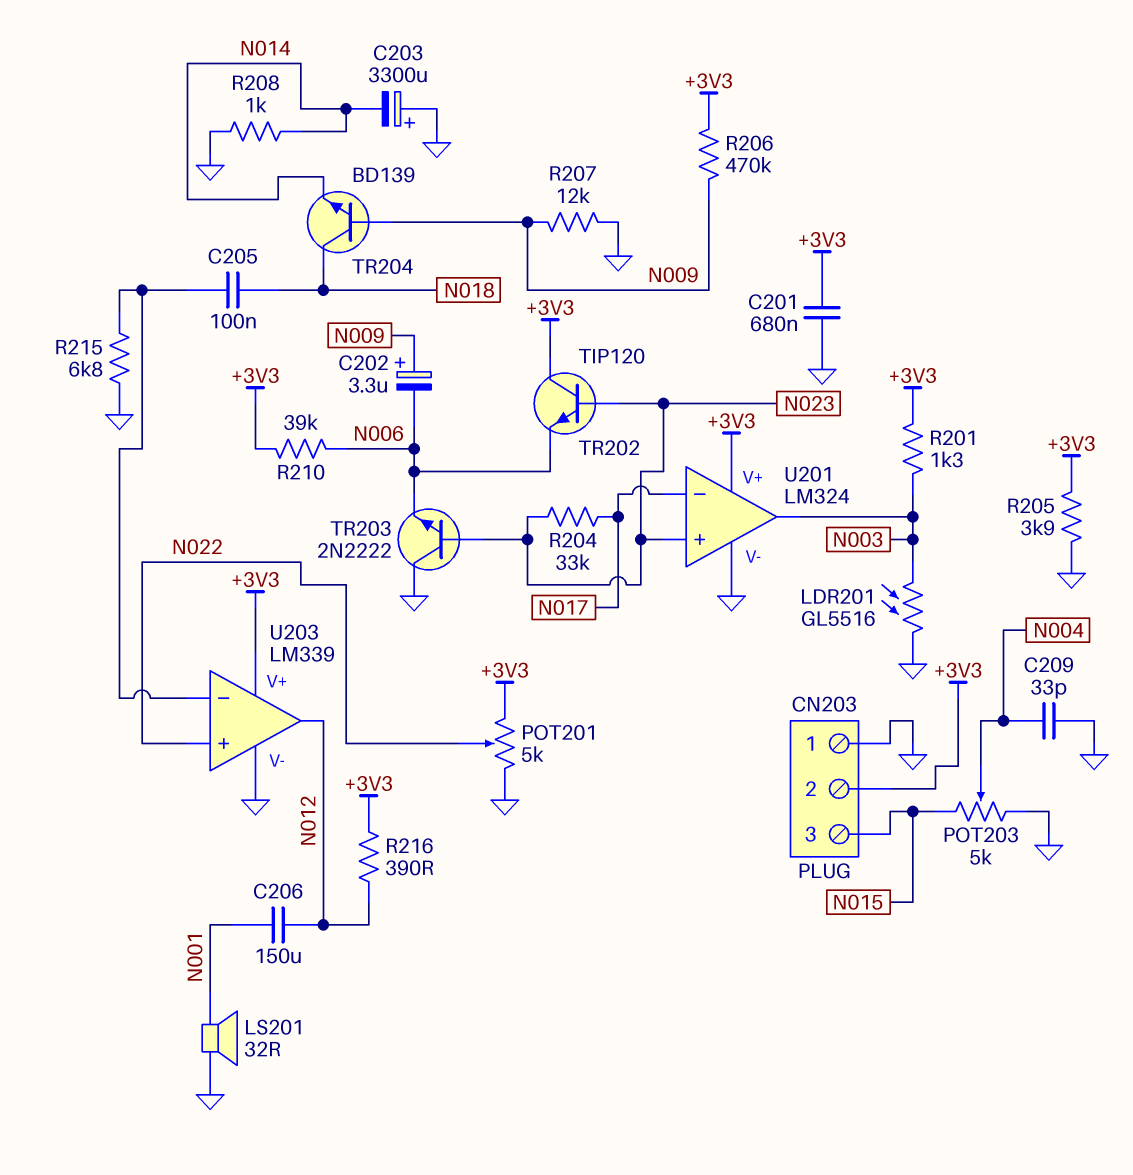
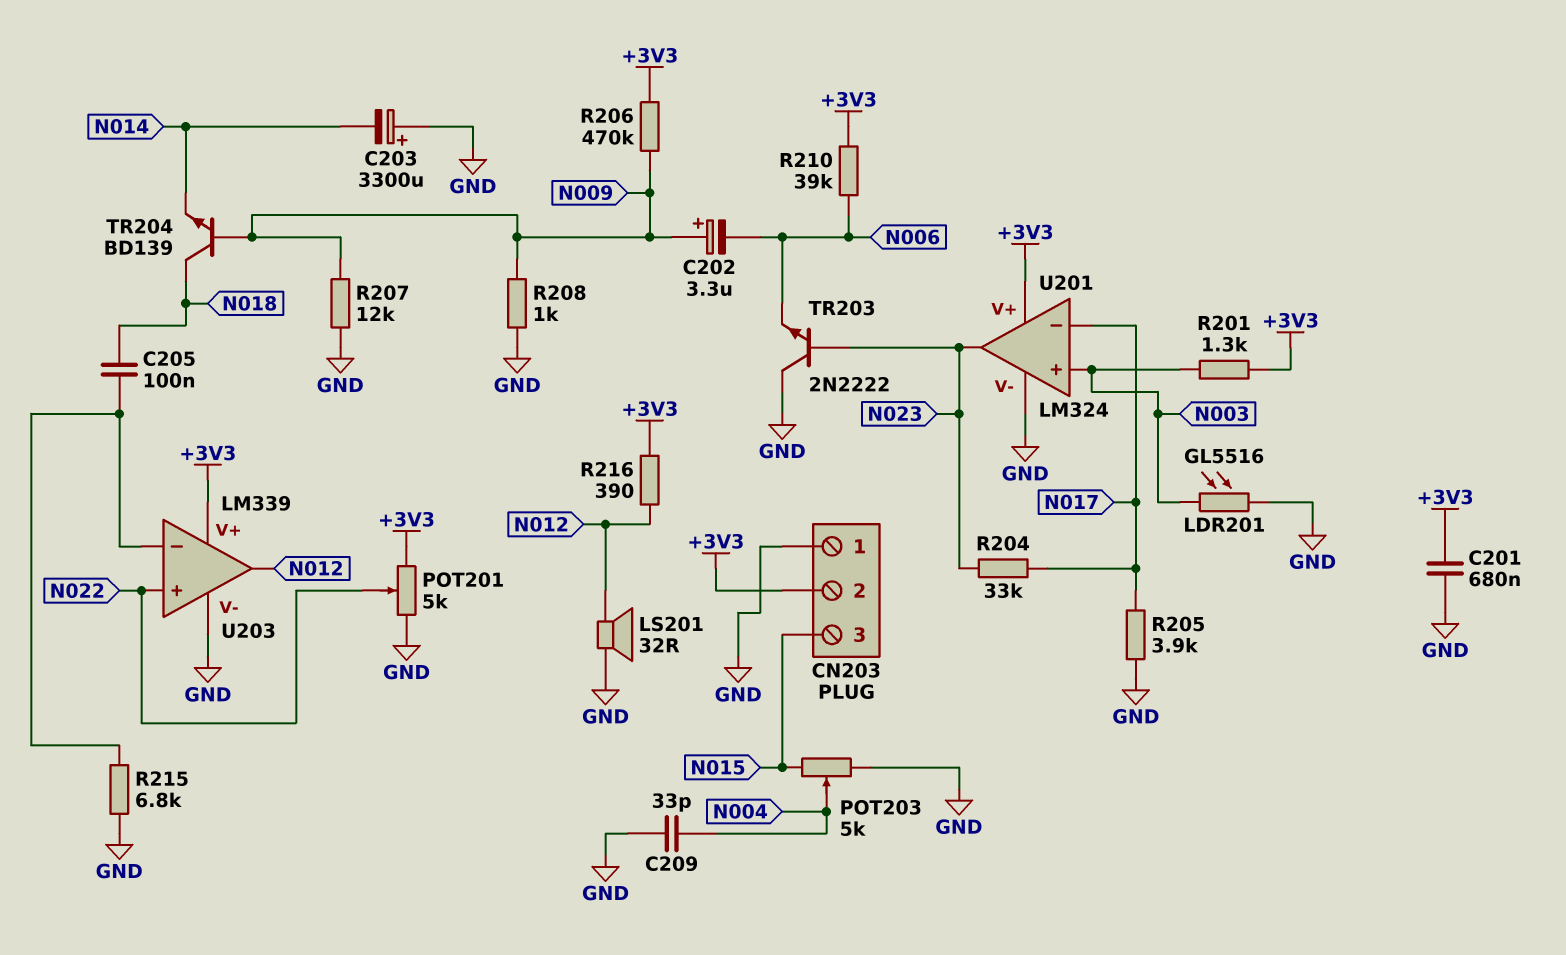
C206: 150uF (N001, N012) -> none
LS201: speaker 32R (GND, N001) -> speaker 32R (GND, N012)
R205: 3.9k (+3V3, GND) -> 3.9k (GND, N017)
R208: 1k (GND, N014) -> 1k (GND, N009)
TR202: NPN TIP120 (B N023, C +3V3, E N006) -> none
U201 pin in+: N023 -> N003
U201 pin out: N003 -> N023

